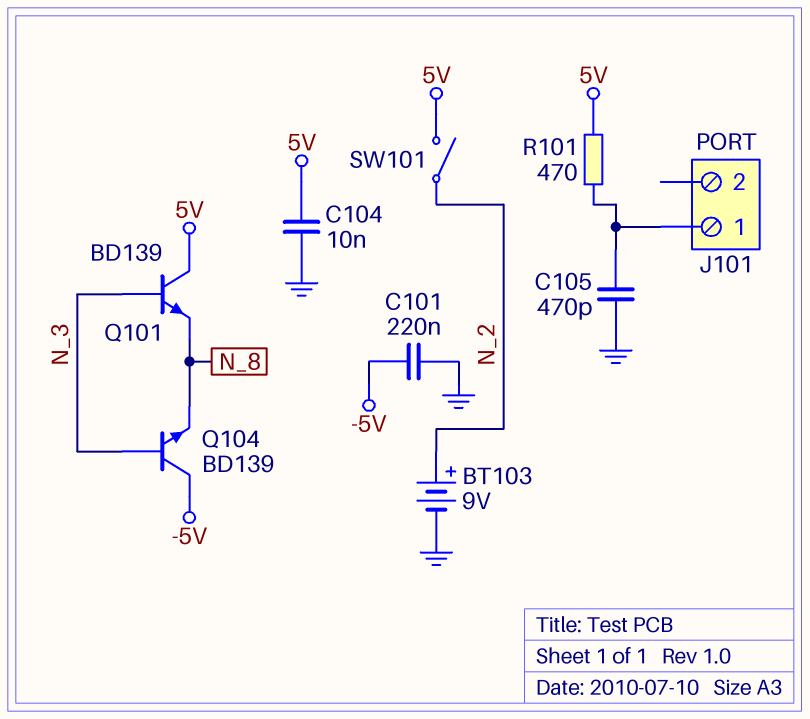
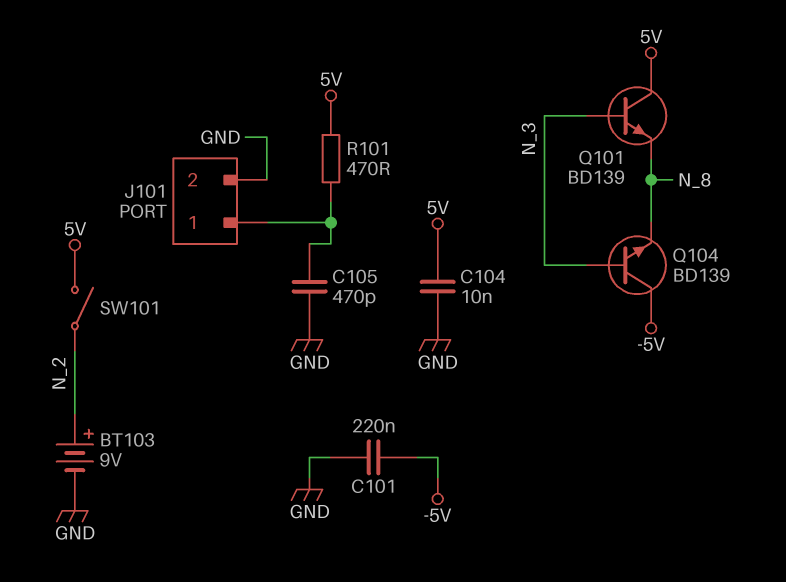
J101 pin 2: none -> GND

